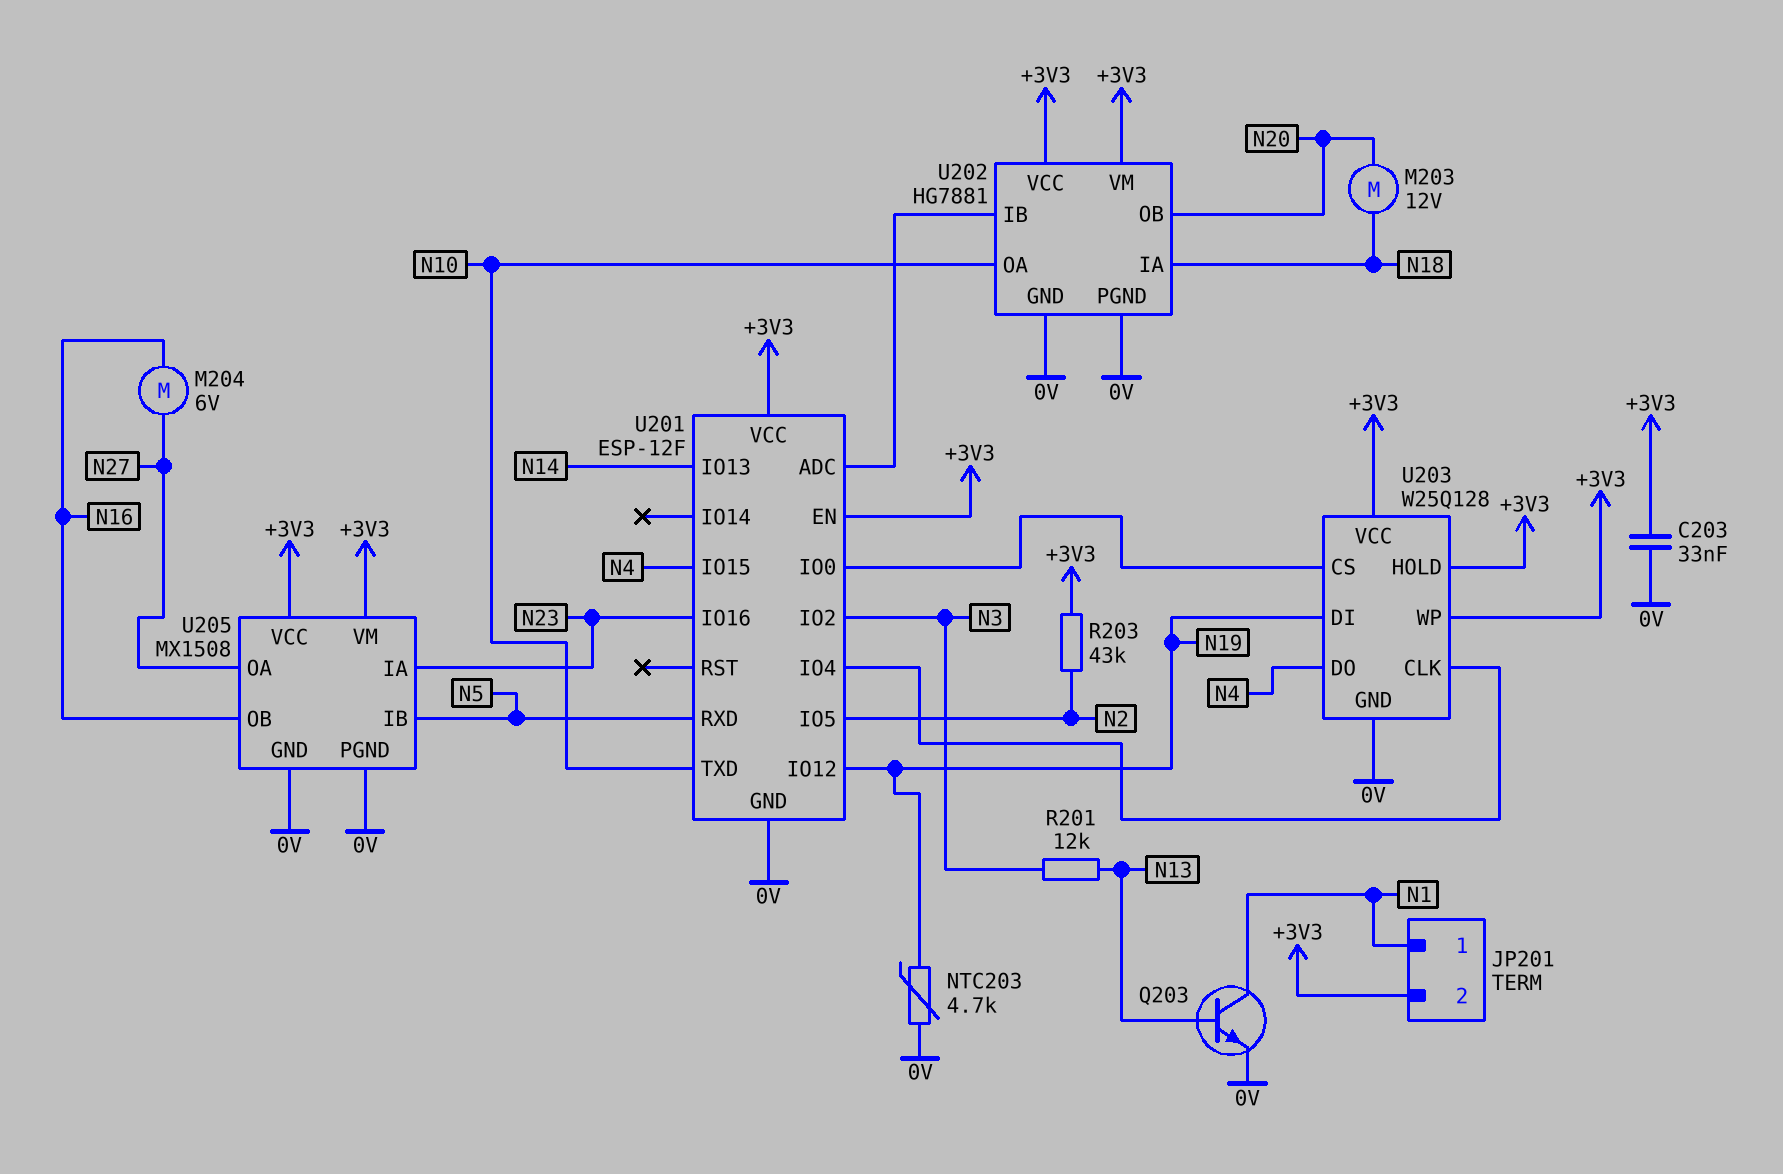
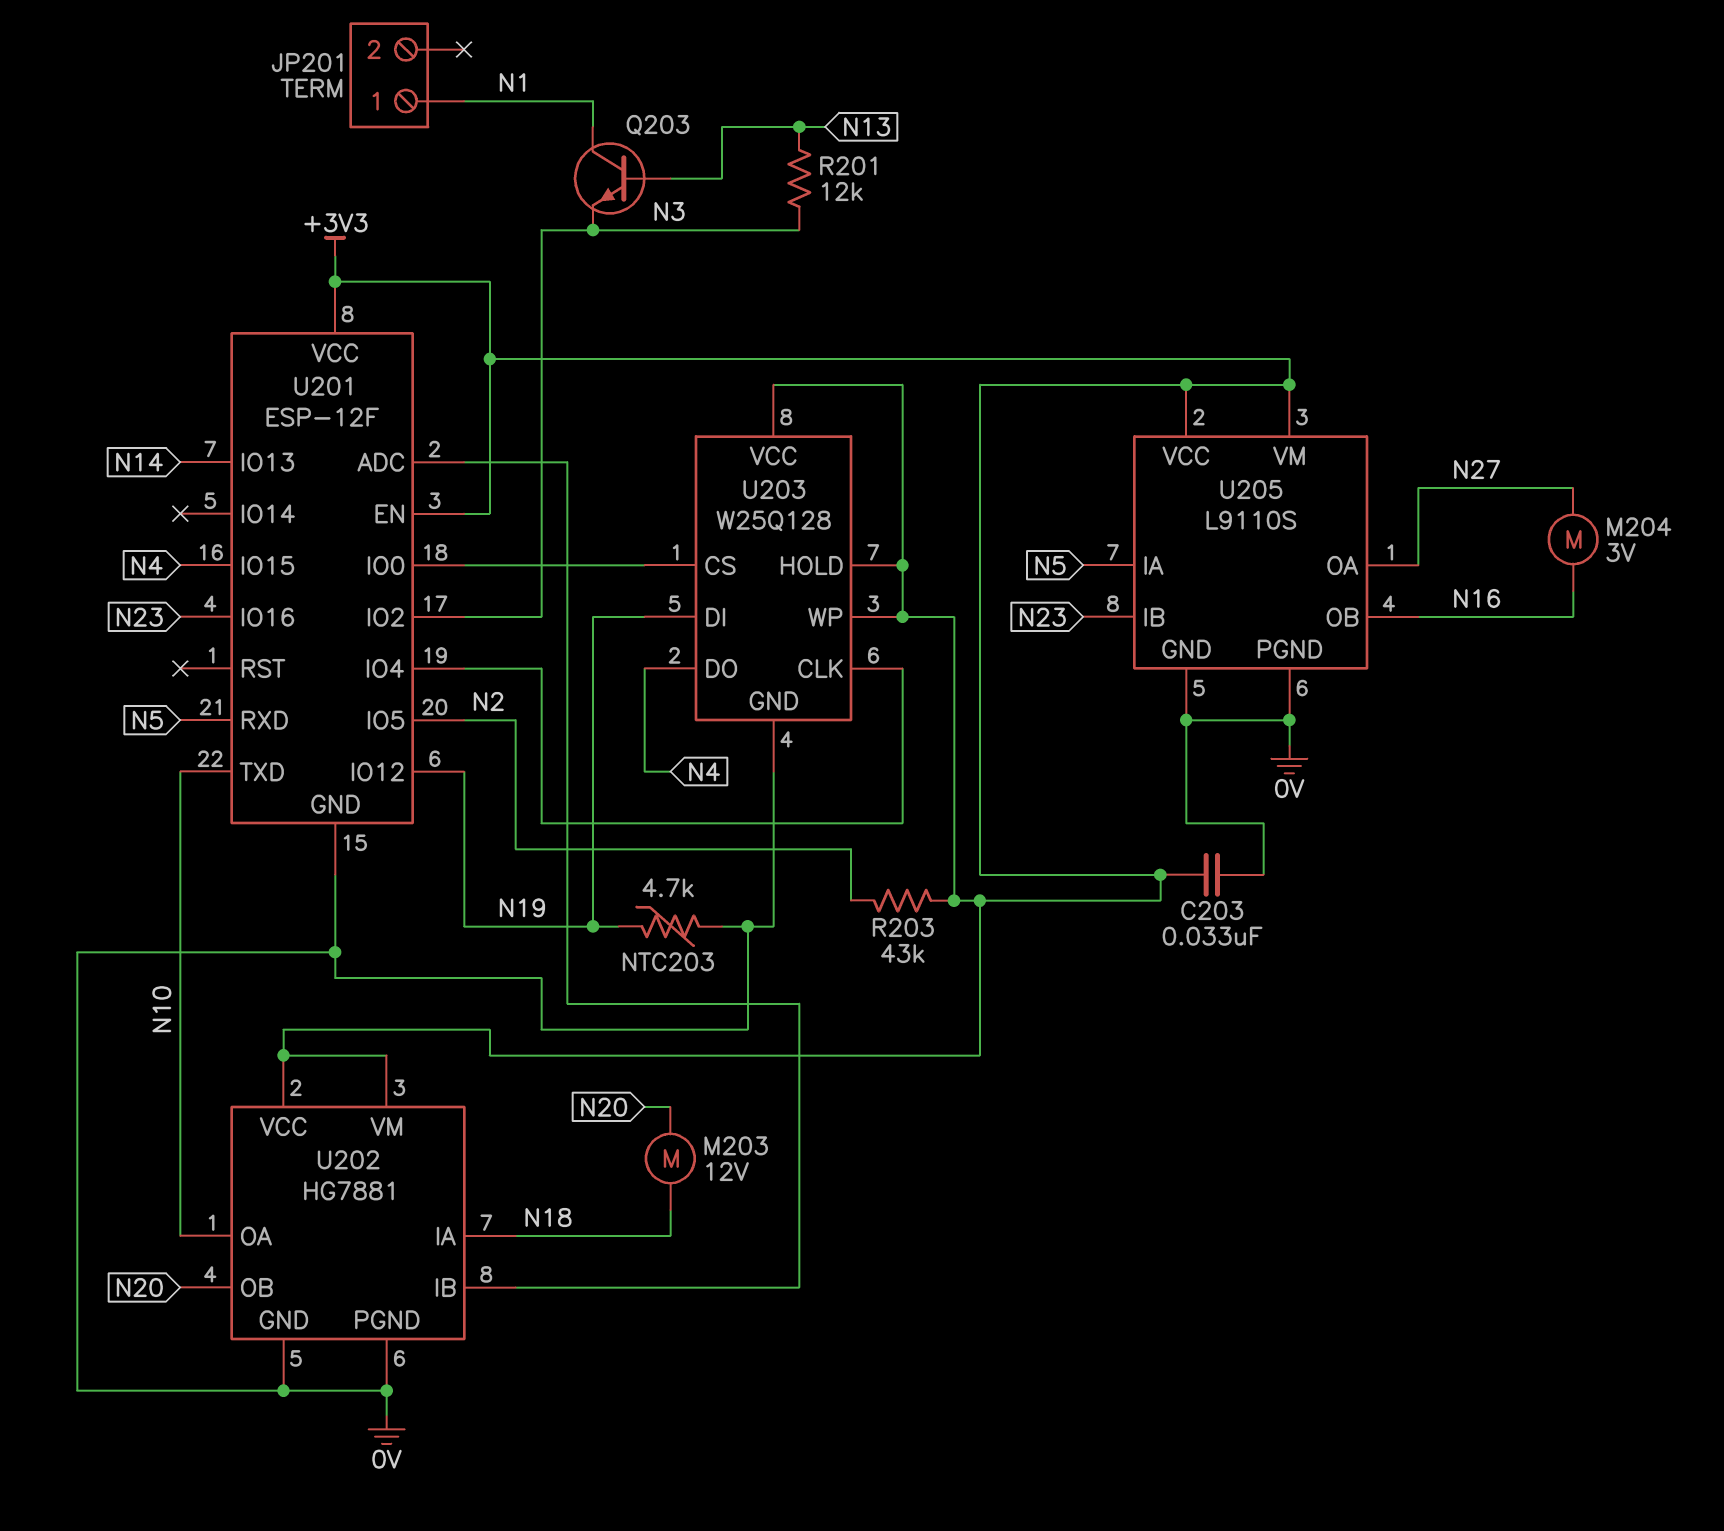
JP201 pin 2: +3V3 -> none
M204: motor 6V (N16, N27) -> motor 3V (N16, N27)
Q203: NPN (B N13, C N1, E 0V) -> NPN (B N13, C N1, E N3)
U205: MX1508 -> L9110S
U205 pin IA: N23 -> N5
U205 pin IB: N5 -> N23

